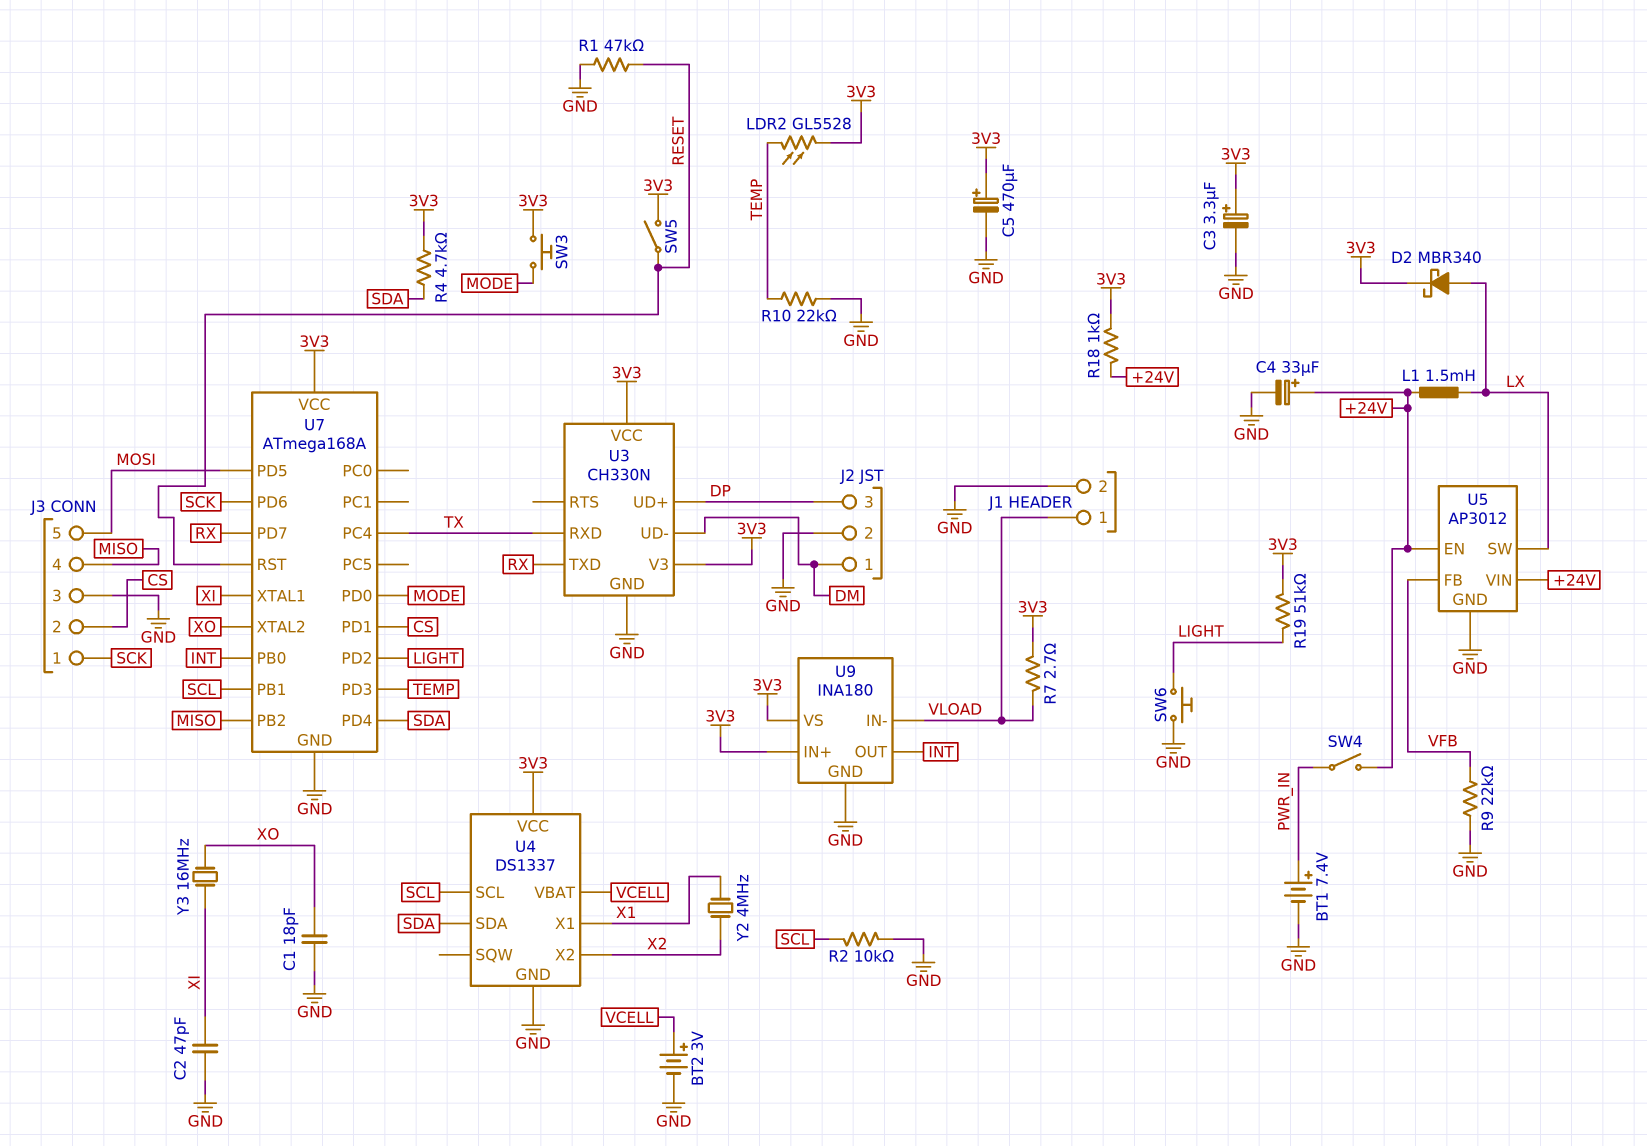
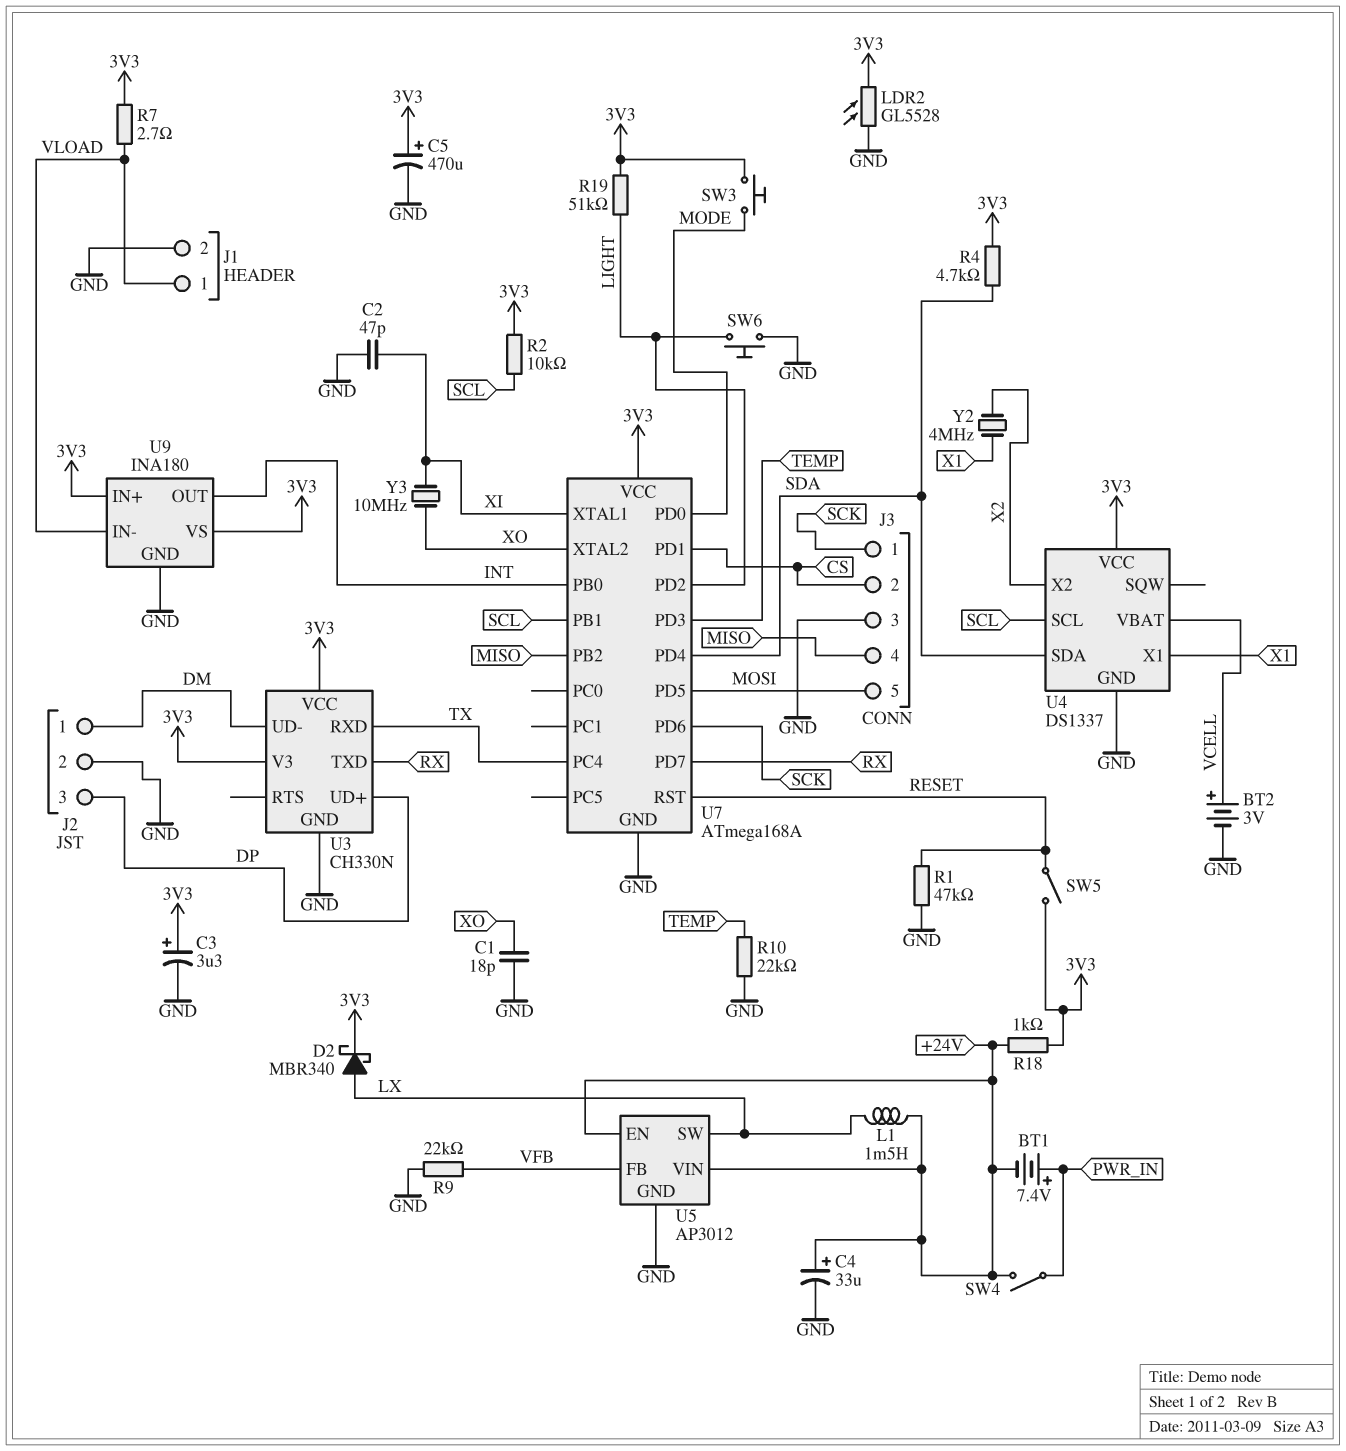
BT1: 7.4V (plus PWR_IN, minus GND) -> 7.4V (plus PWR_IN, minus +24V)
LDR2: GL5528 (3V3, TEMP) -> GL5528 (3V3, GND)
R2: 10k (GND, SCL) -> 10k (3V3, SCL)
Y3: 16MHz (XI, XO) -> 10MHz (XI, XO)

